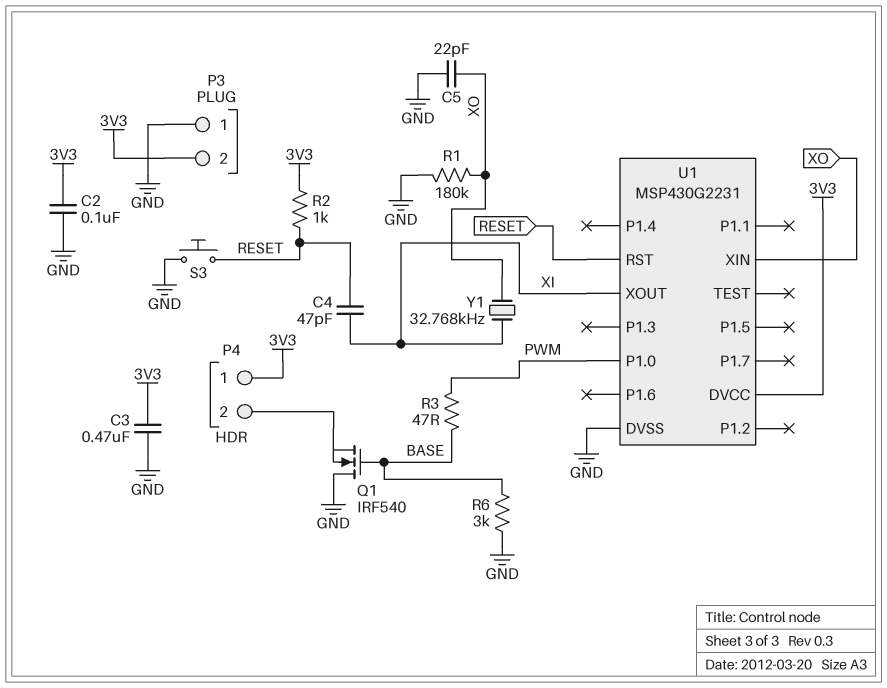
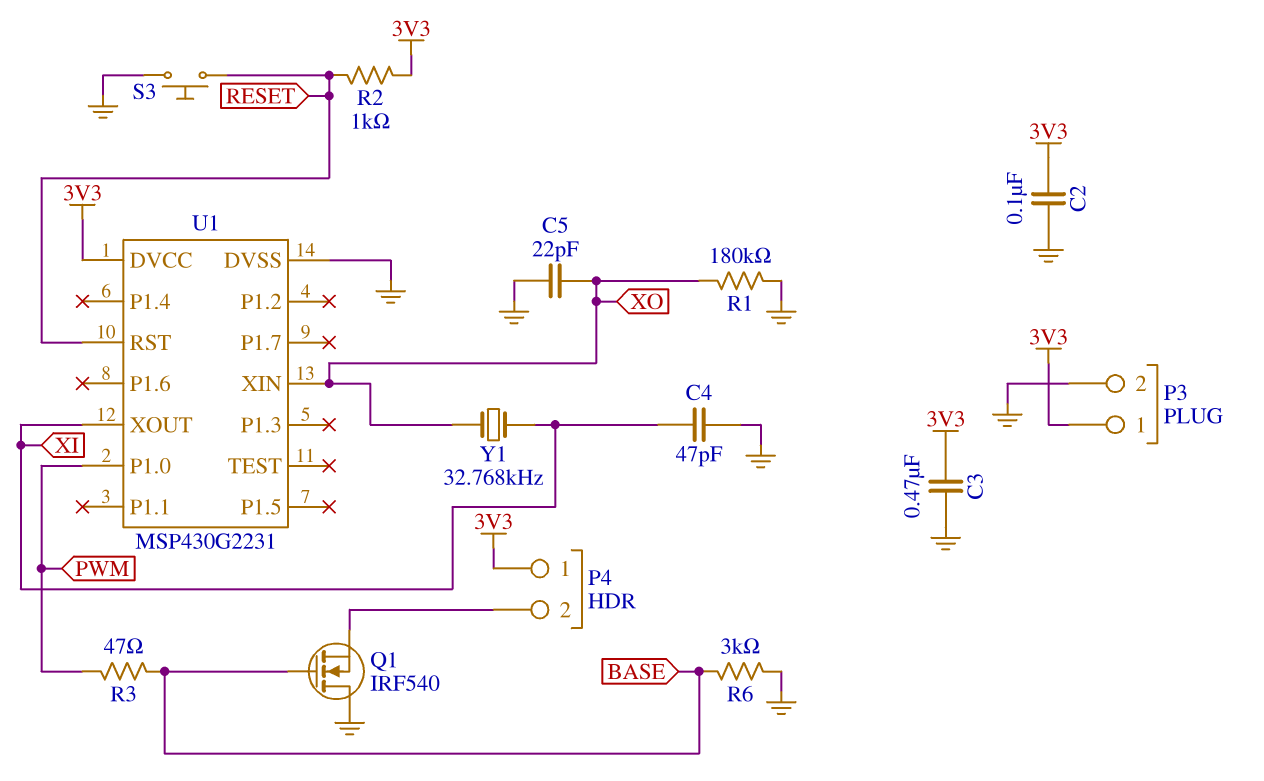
C4: 47pF (RESET, XI) -> 47pF (GND, XI)
P3 pin 1: GND -> 3V3
P3 pin 2: 3V3 -> GND

